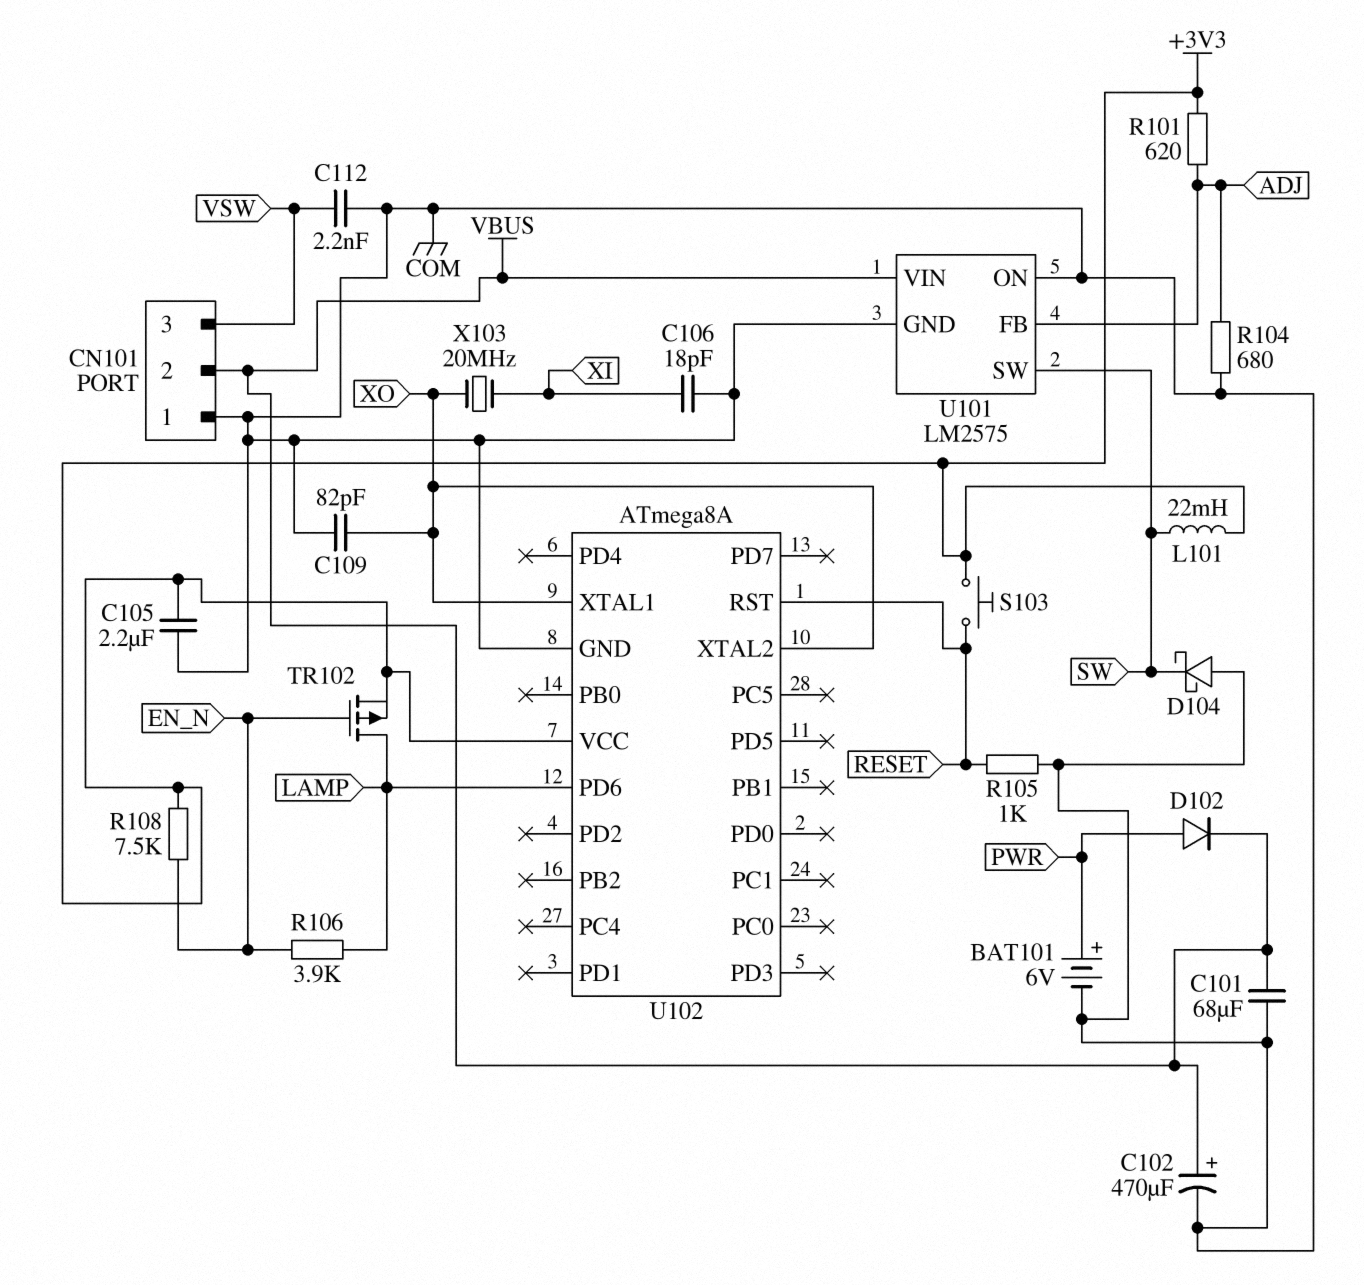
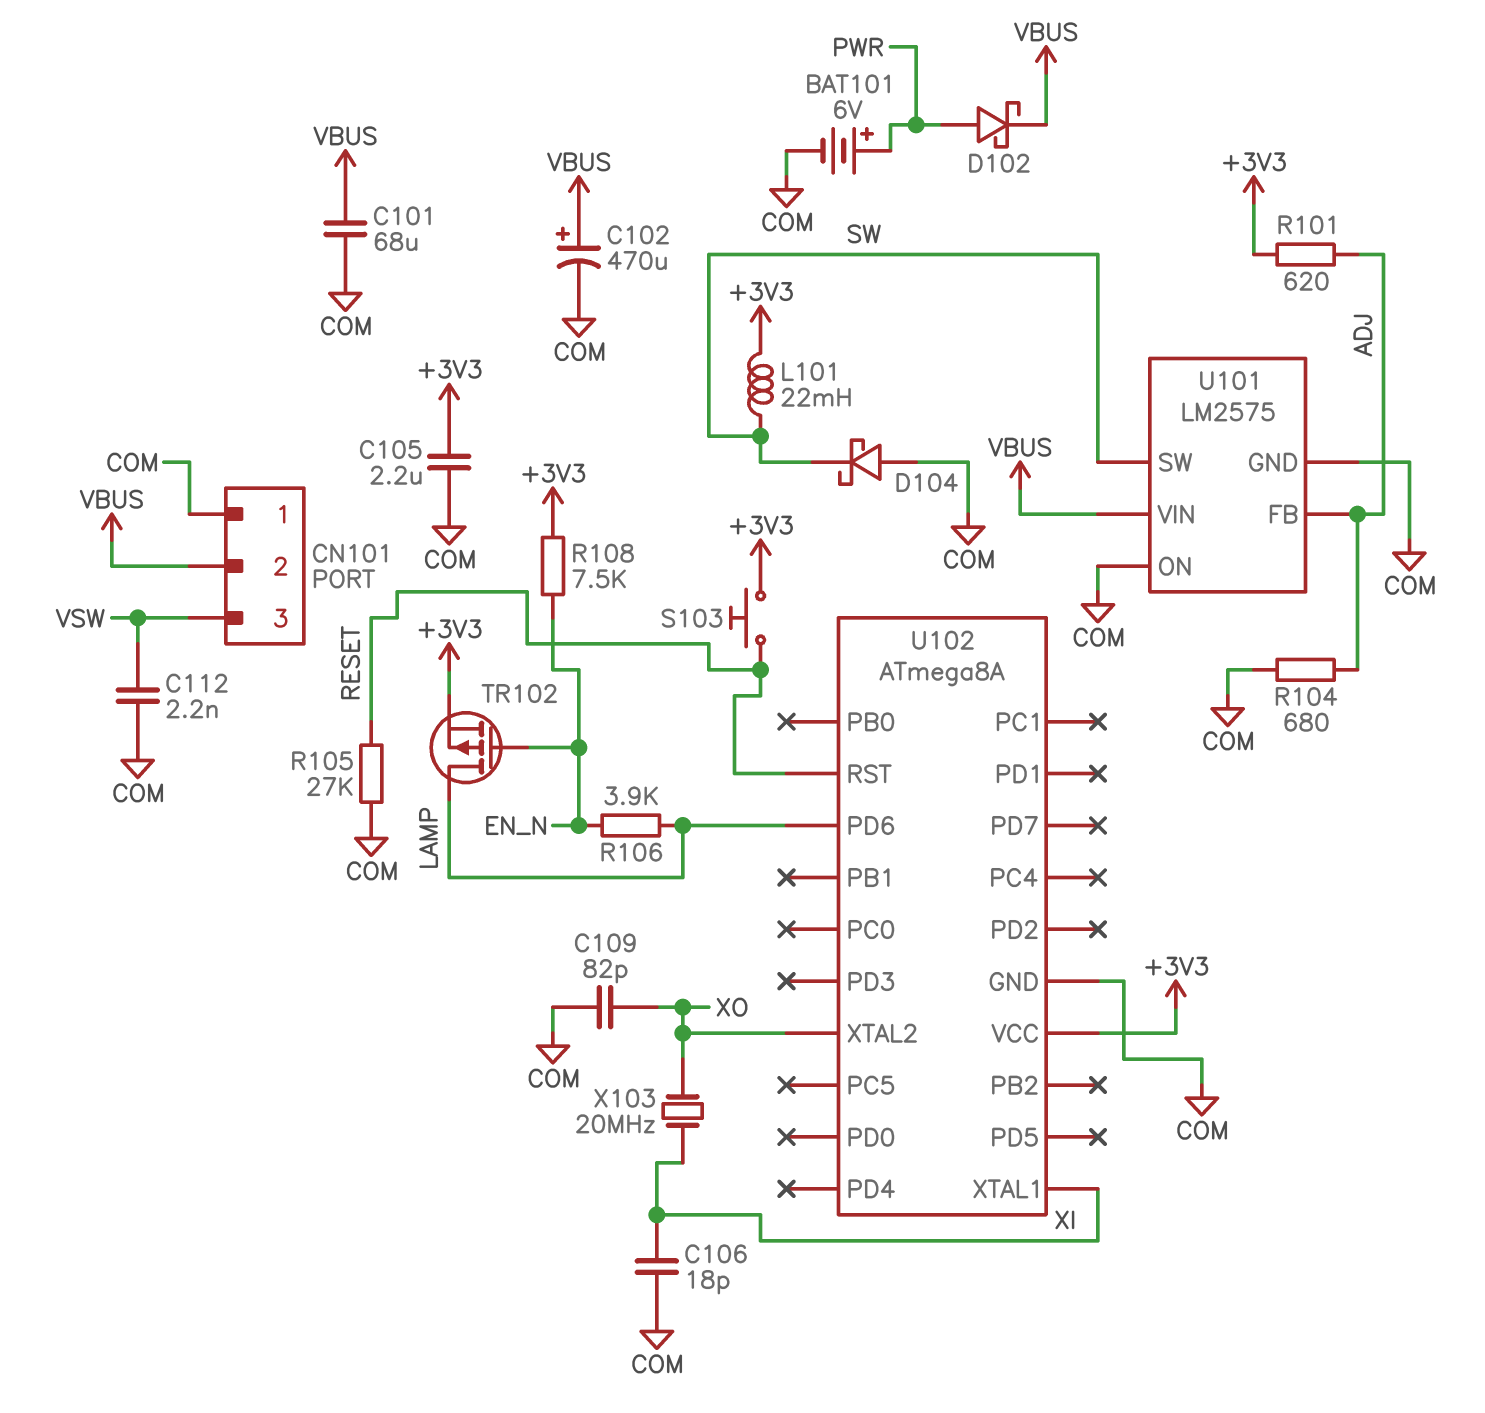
D102: diode (A PWR, K VBUS) -> schottky (A PWR, K VBUS)
R105: 1k (COM, RESET) -> 27k (COM, RESET)
U102 pin XTAL1: XO -> XI

